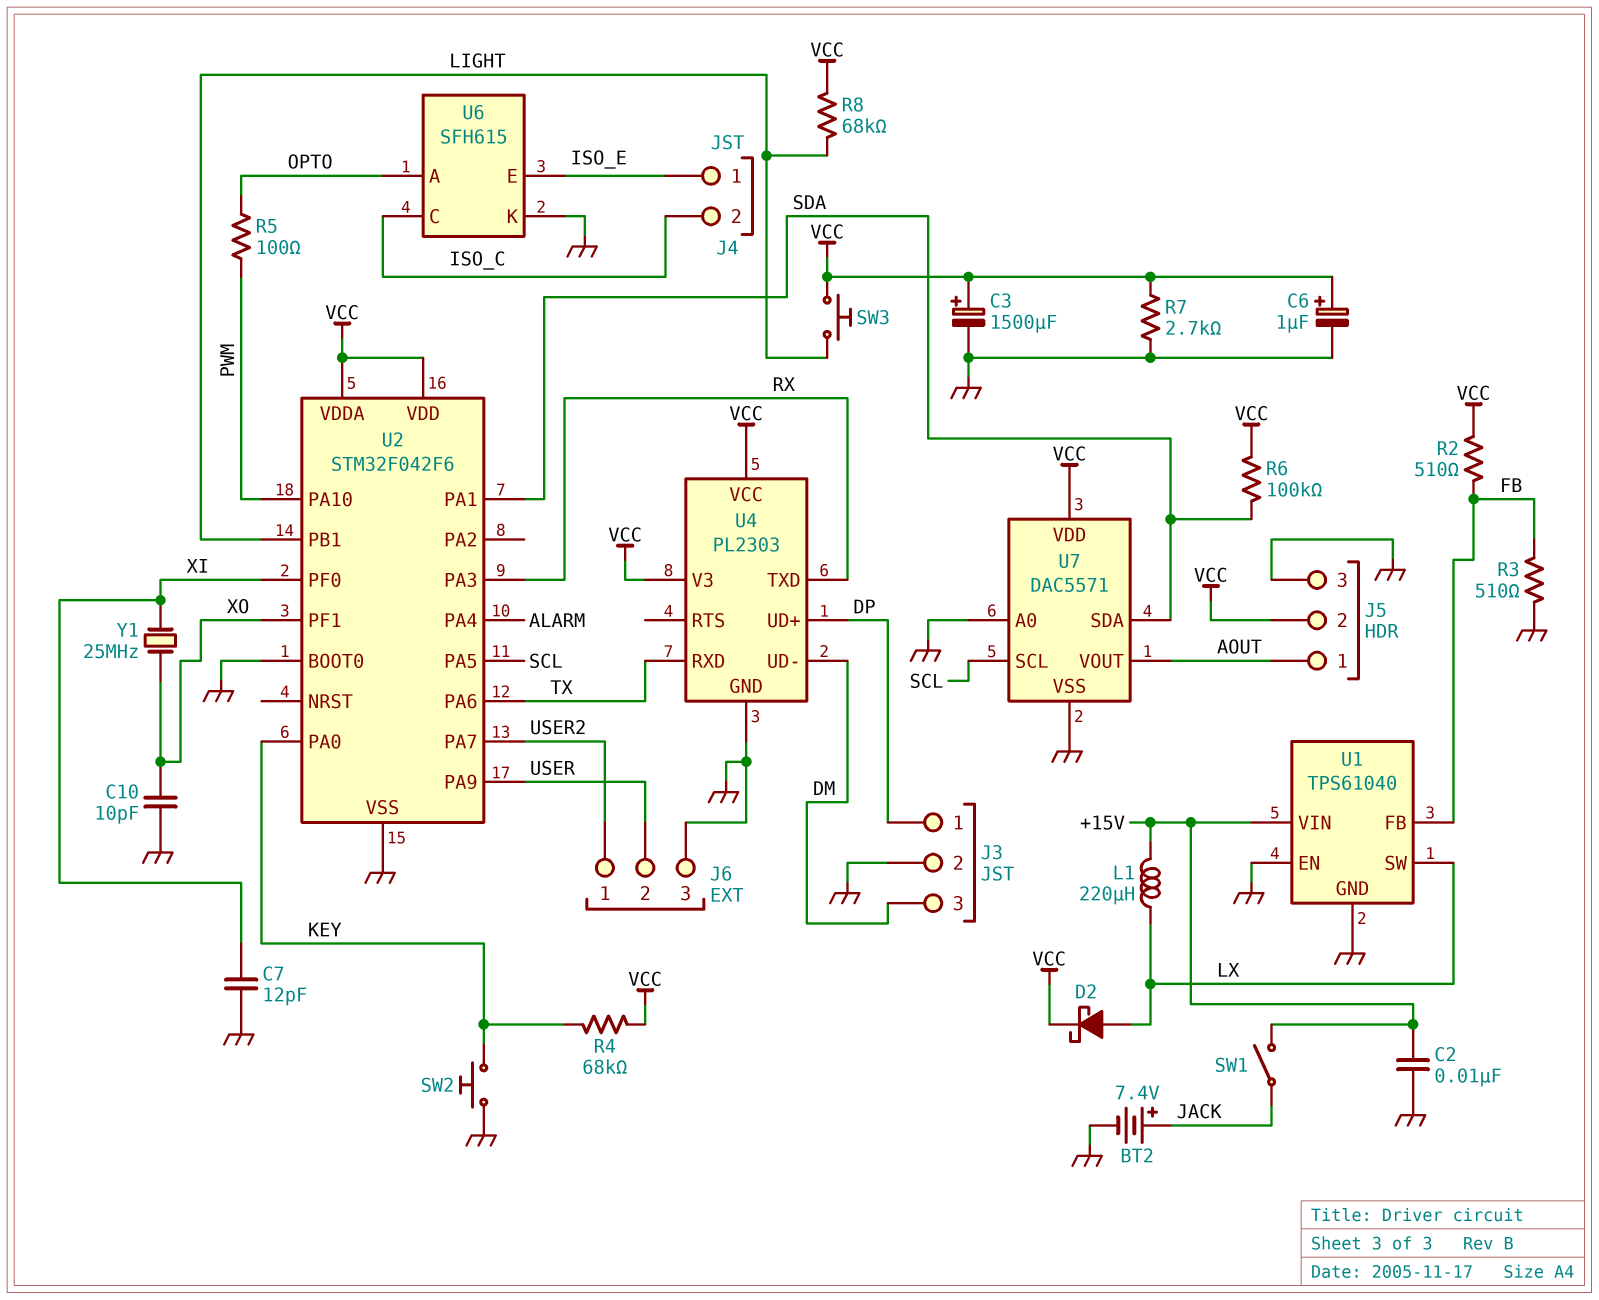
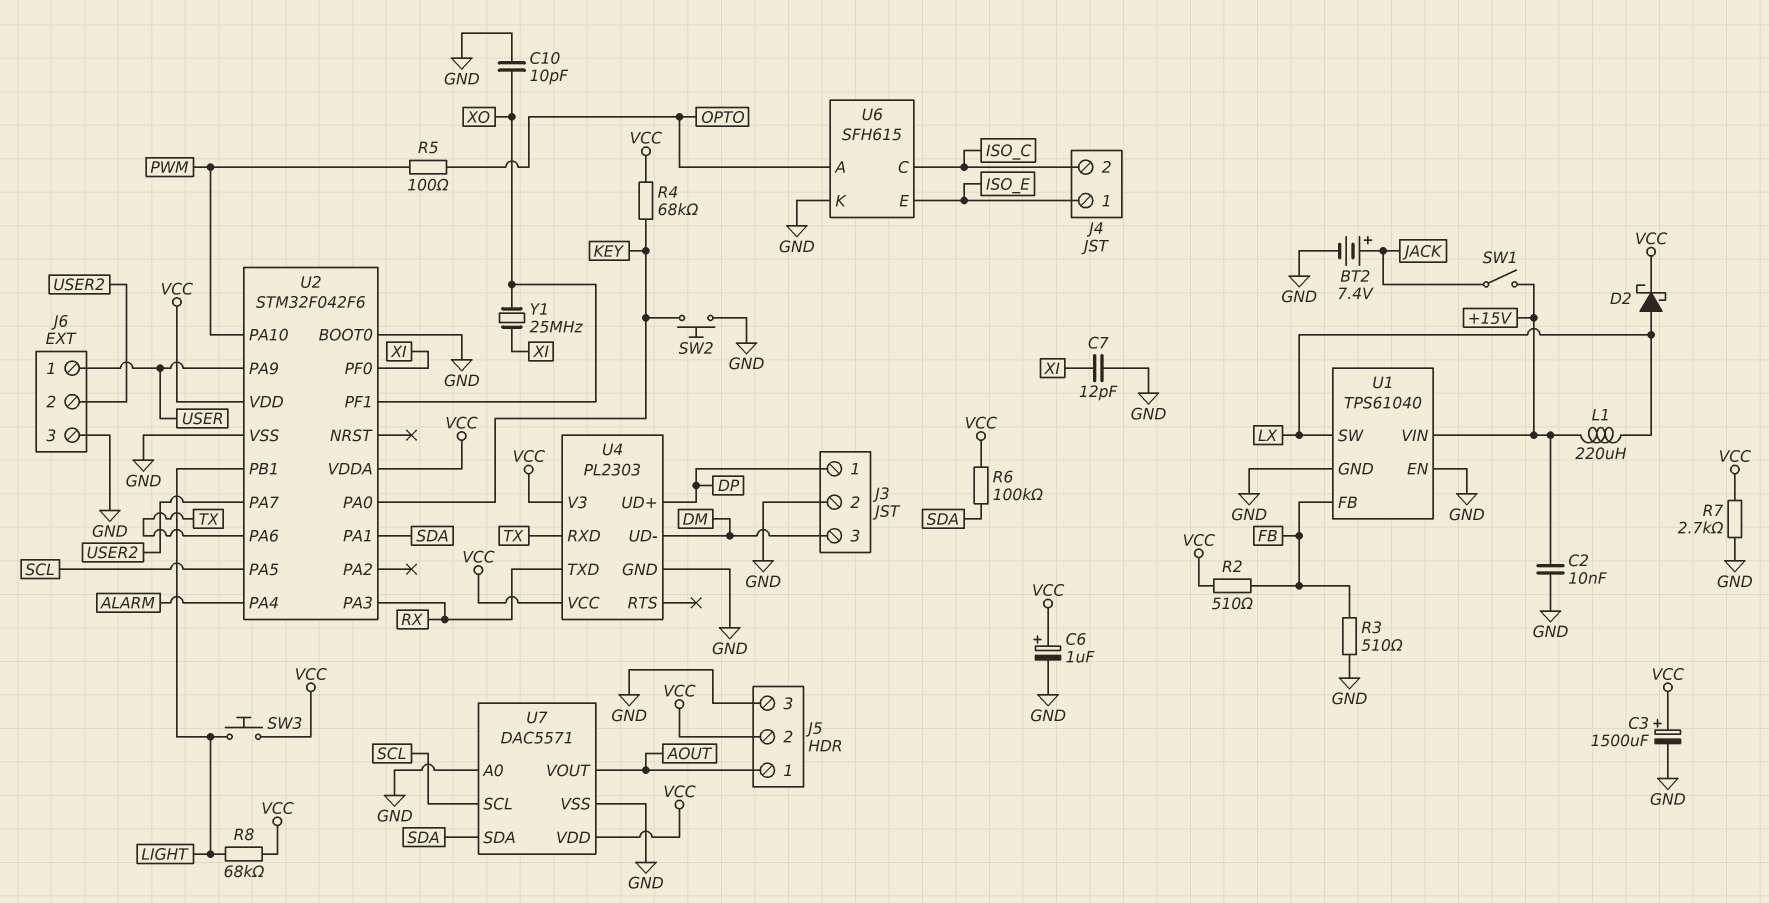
J6 pin 1: USER2 -> USER
J6 pin 2: USER -> USER2

